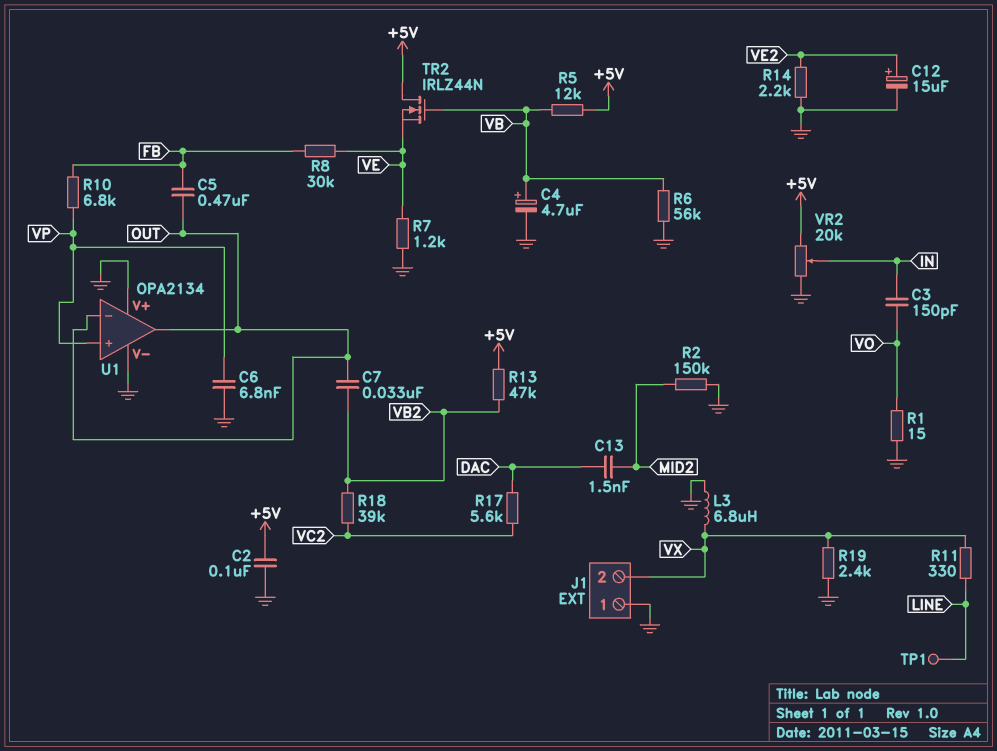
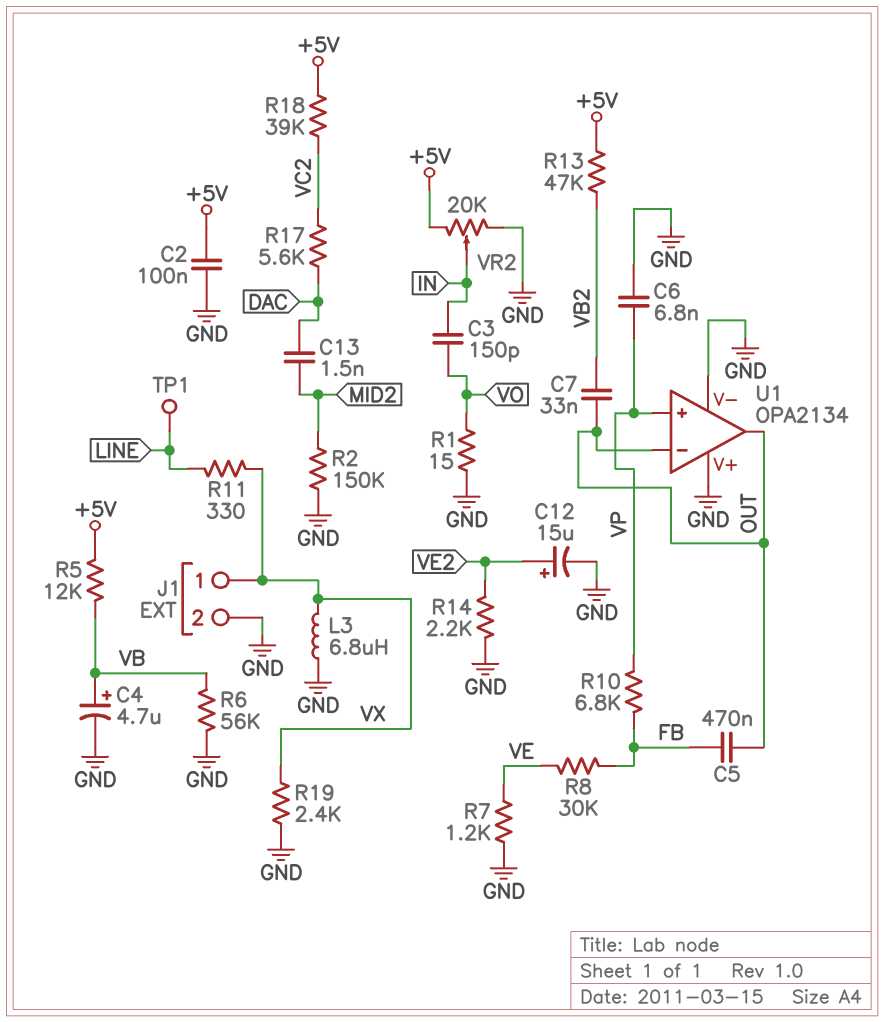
J1 pin 1: GND -> VX
J1 pin 2: VX -> GND
R18: 39k (VB2, VC2) -> 39k (+5V, VC2)
TR2: NMOS IRLZ44N (G VB, D +5V, S VE) -> none

